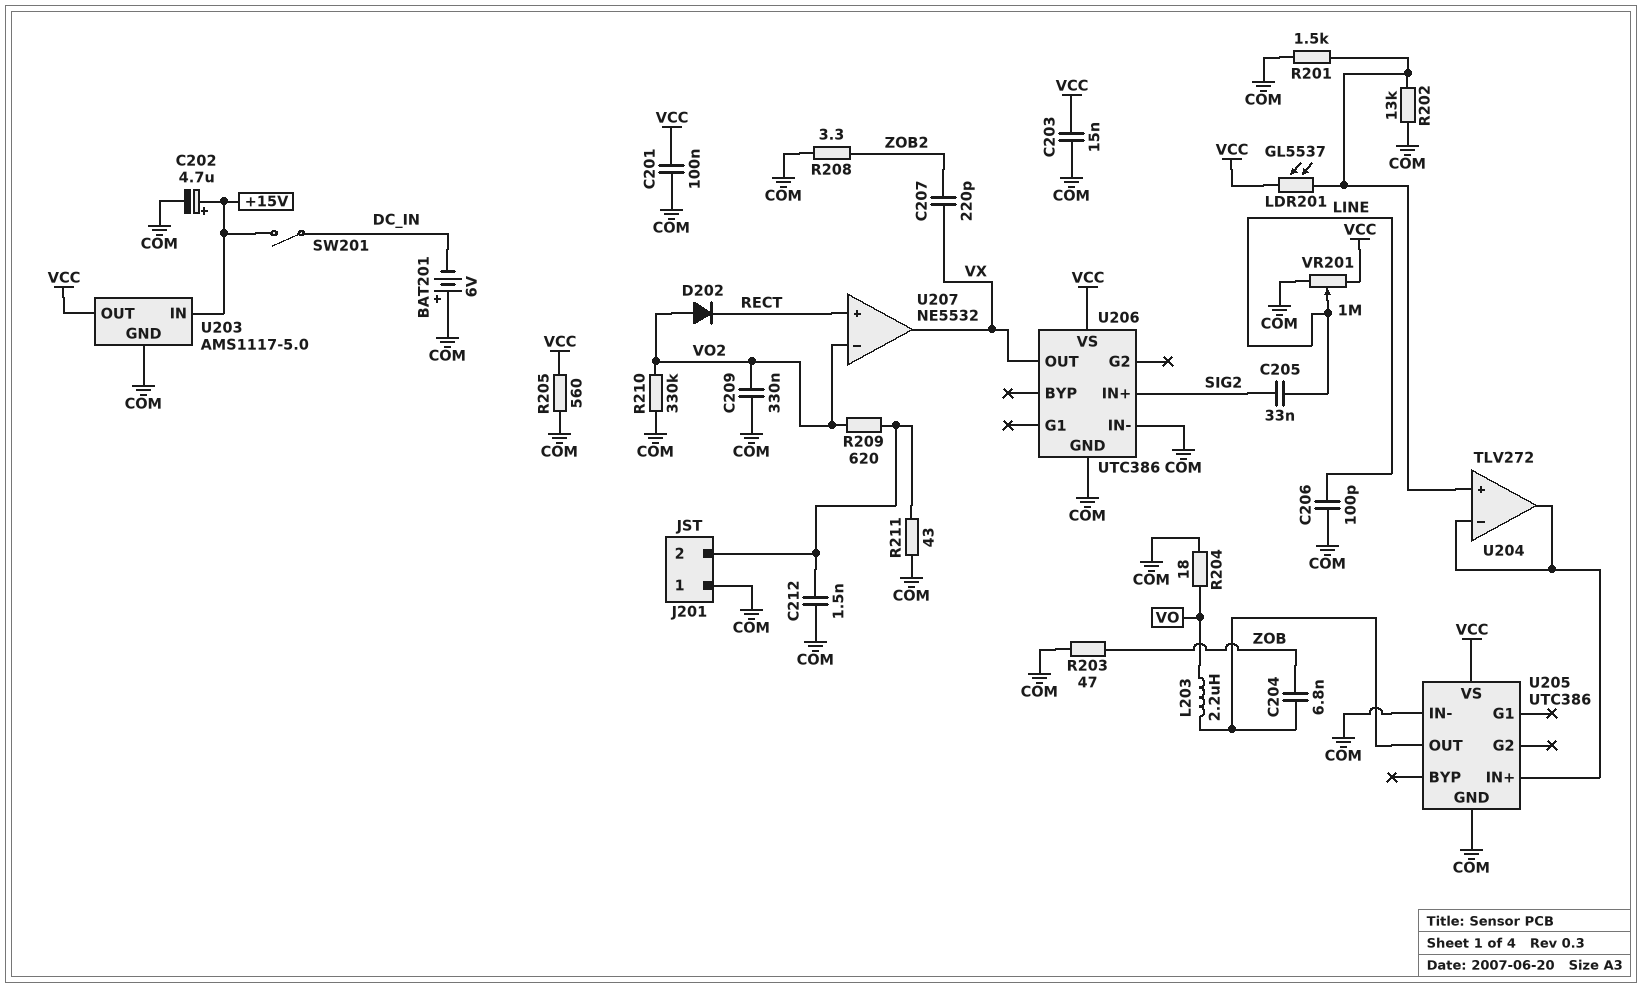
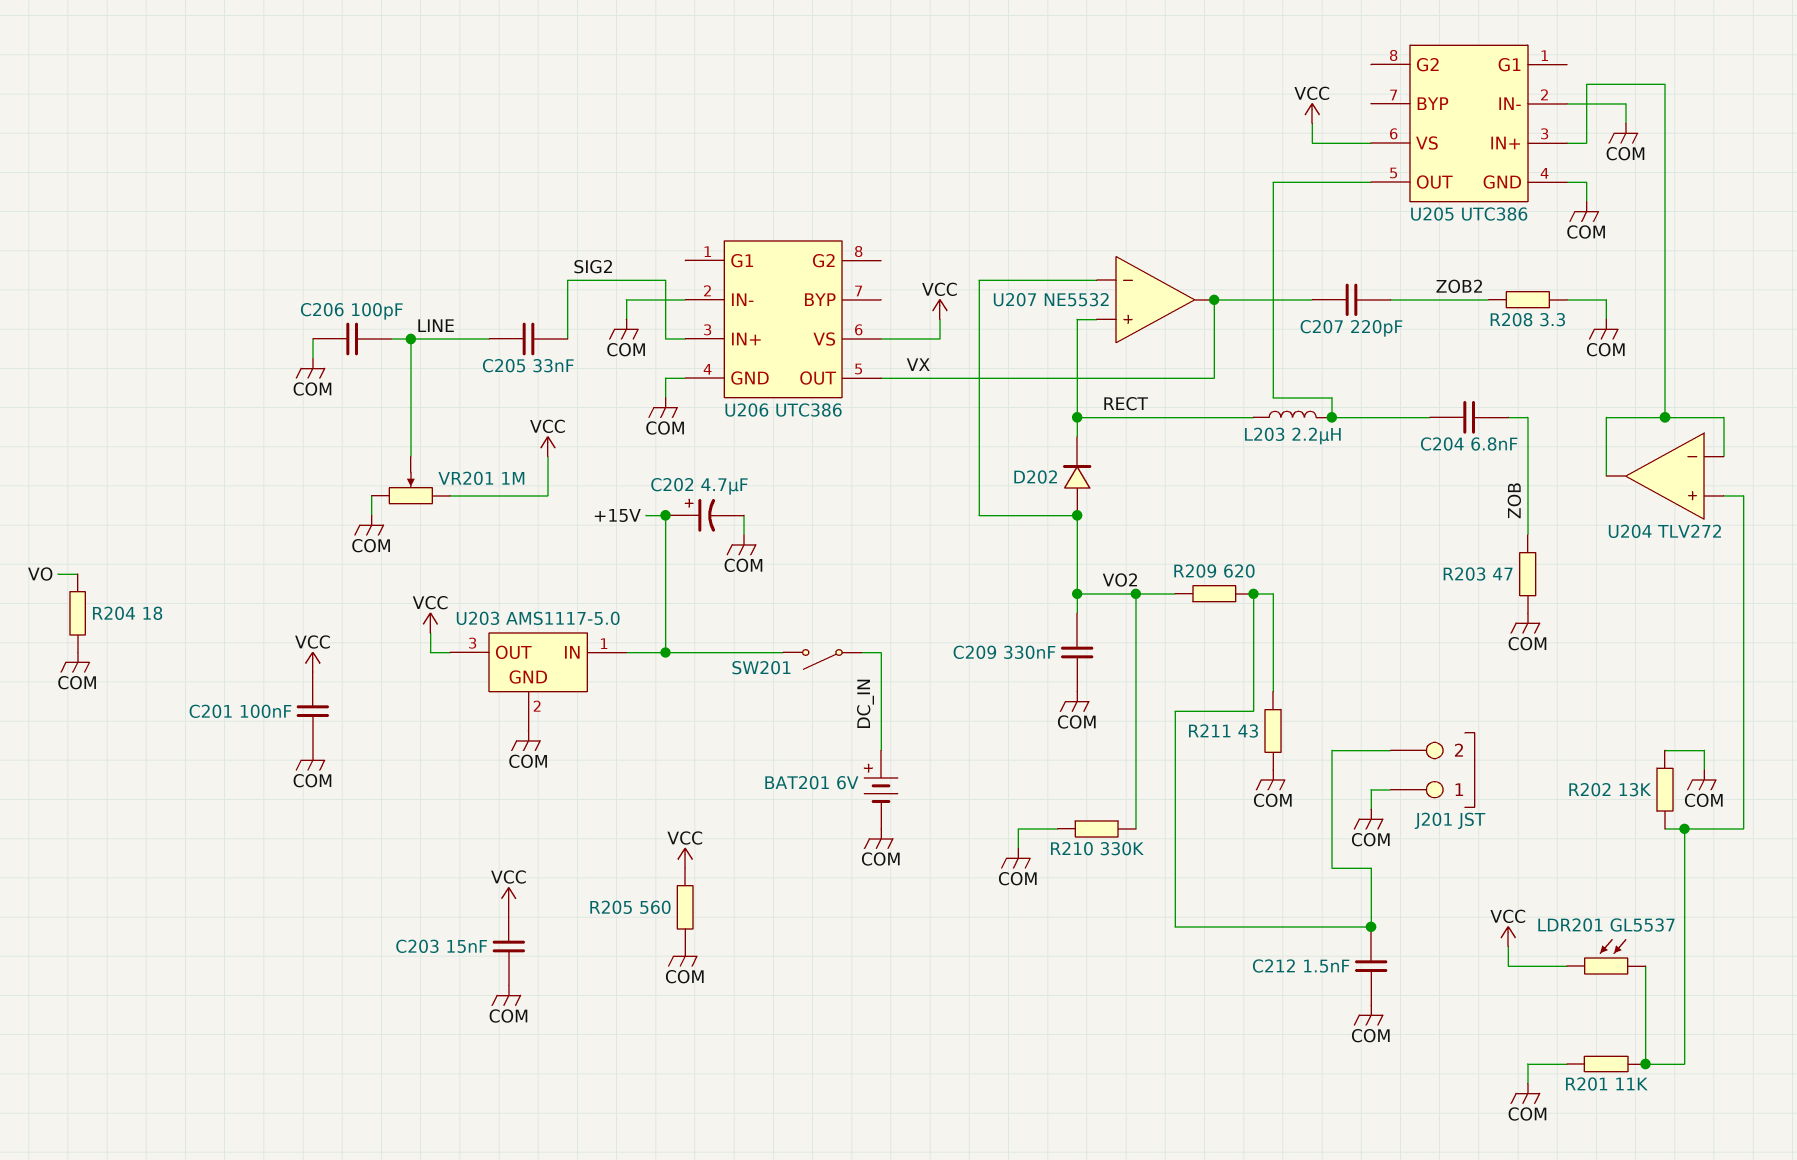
BAT201: 6V (plus COM, minus DC_IN) -> 6V (plus DC_IN, minus COM)
L203: 2.2uH (U205/OUT, VO) -> 2.2uH (RECT, U205/OUT)
R201: 1.5k (COM, U204/in+) -> 11k (COM, U204/in+)

